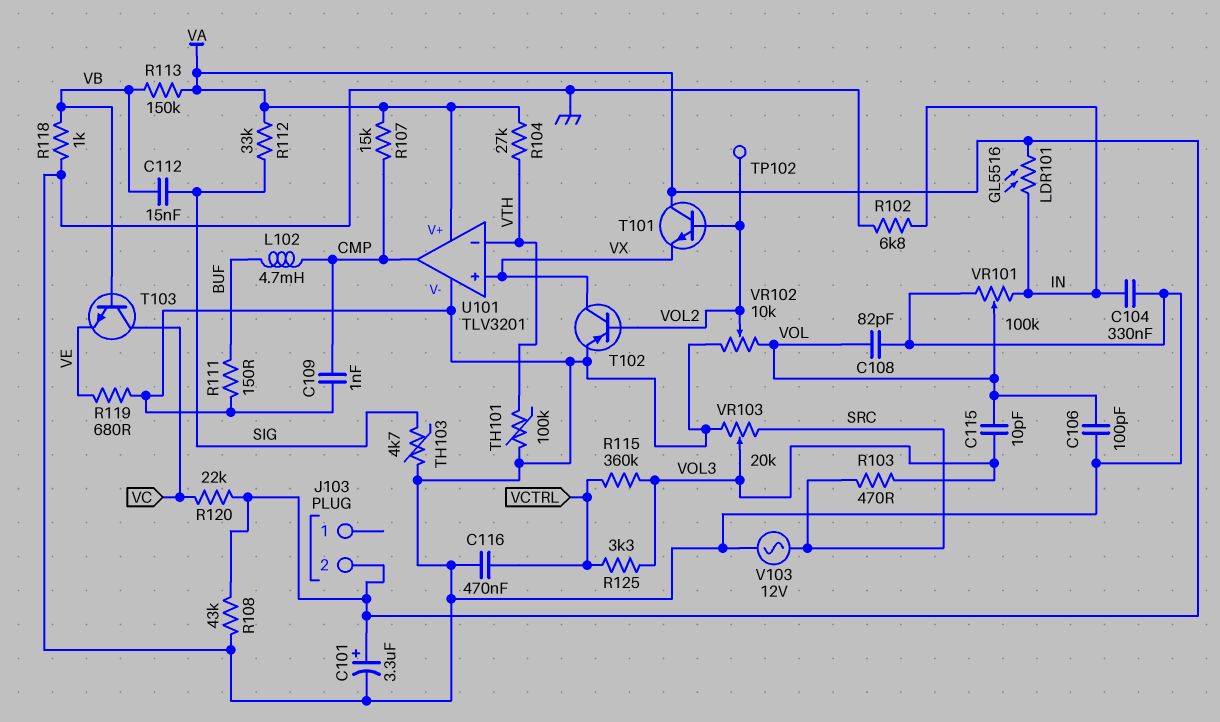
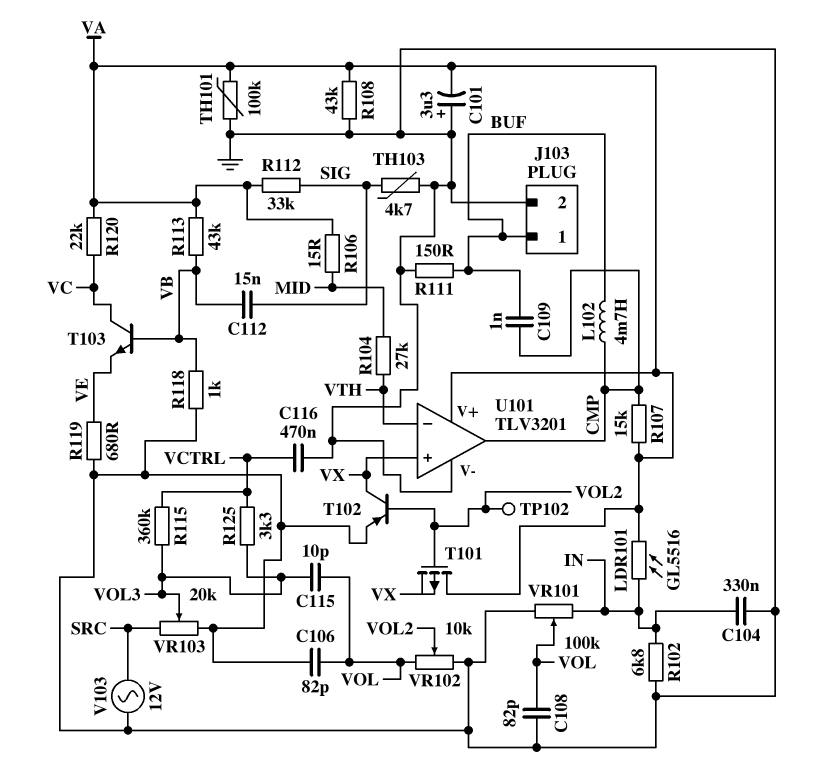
C101: 3.3uF (plus VA, minus GND) -> 3.3uF (plus GND, minus VA)
C106: 100pF (GND, VOL) -> 82pF (GND, VOL)
C109: 1nF (CMP, GND) -> 1nF (BUF, CMP)
J103 pin 1: none -> BUF
J103 pin 2: VA -> GND
R103: 470 (SRC, VOL3) -> none
R104: 27k (VA, VTH) -> 27k (MID, VTH)
R106: none -> 15 (MID, VA)
R113: 150k (VA, VB) -> 43k (VA, VB)
T101: NPN (B VOL2, C VA, E VX) -> PMOS (G VOL2, D VA, S VX)
TH101: 100k (GND, VTH) -> 100k (GND, VA)

